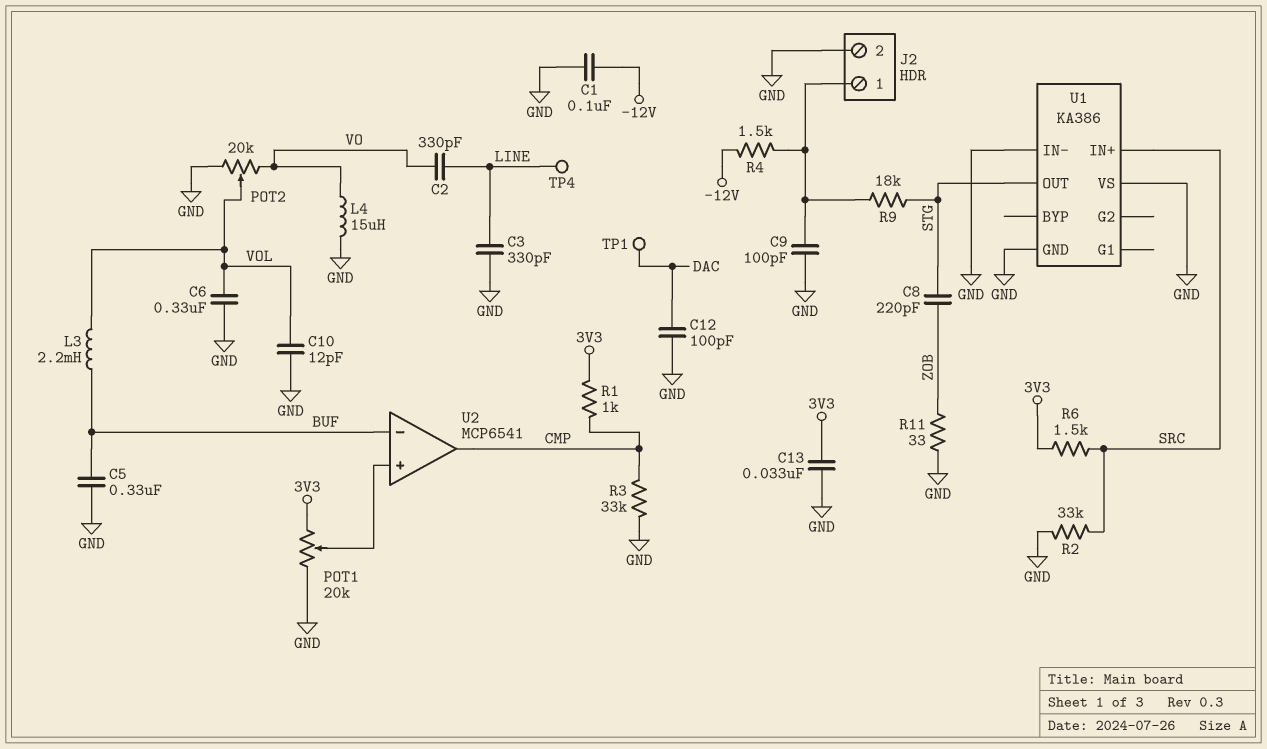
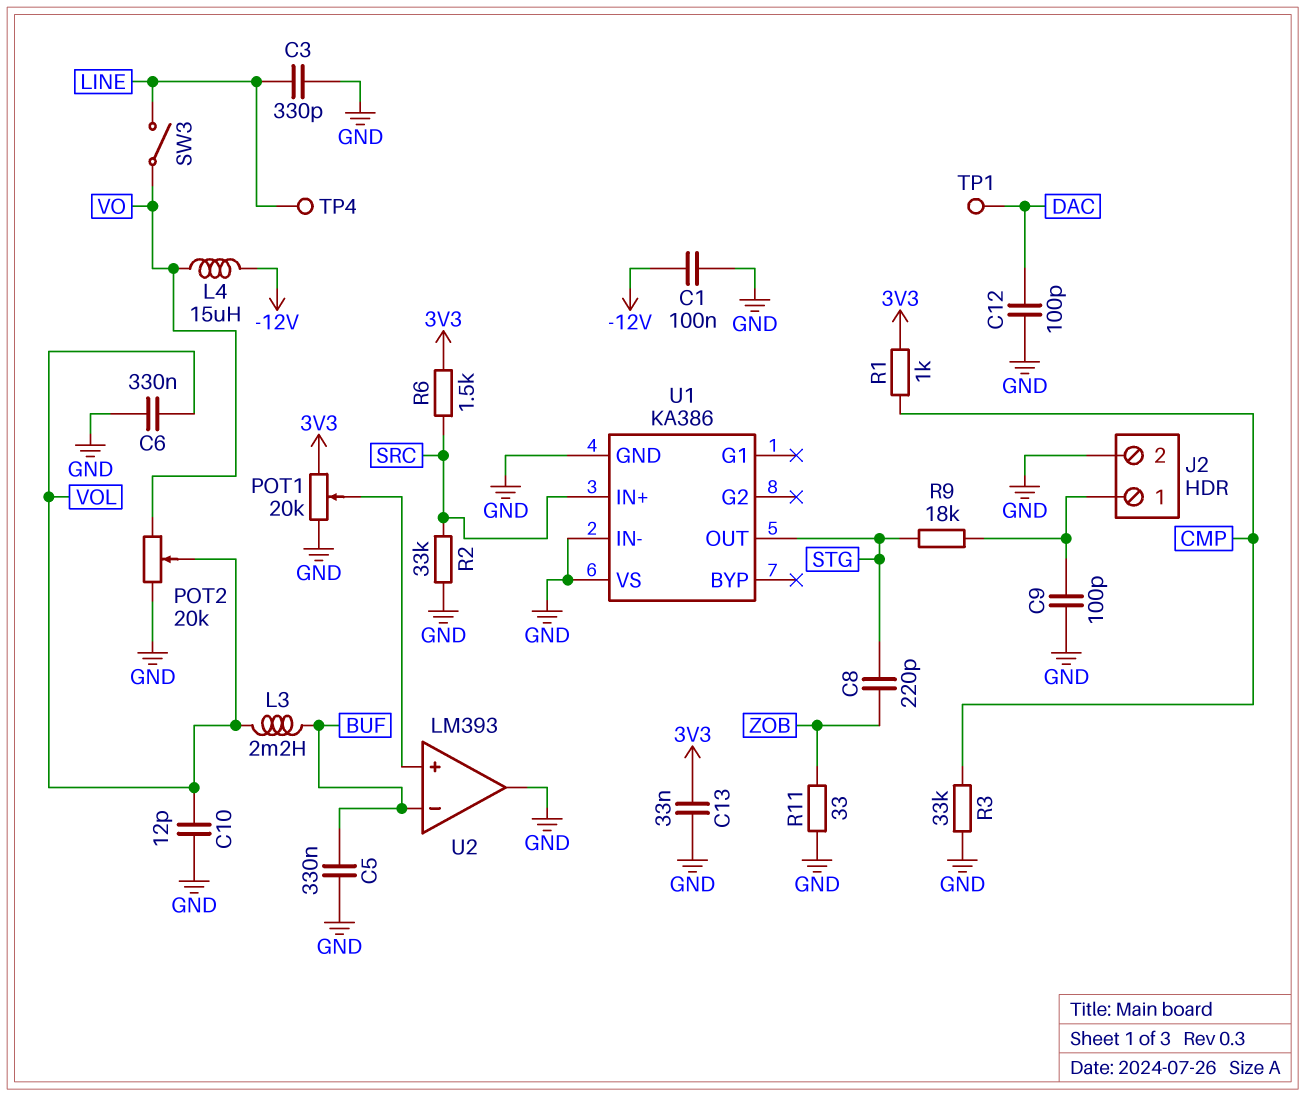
C2: 330pF (LINE, VO) -> none
L4: 15uH (GND, VO) -> 15uH (-12V, VO)
R4: 1.5k (-12V, J2/1) -> none
SW3: none -> switch (LINE, VO)
U2: MCP6541 -> LM393
U2 pin out: CMP -> GND

